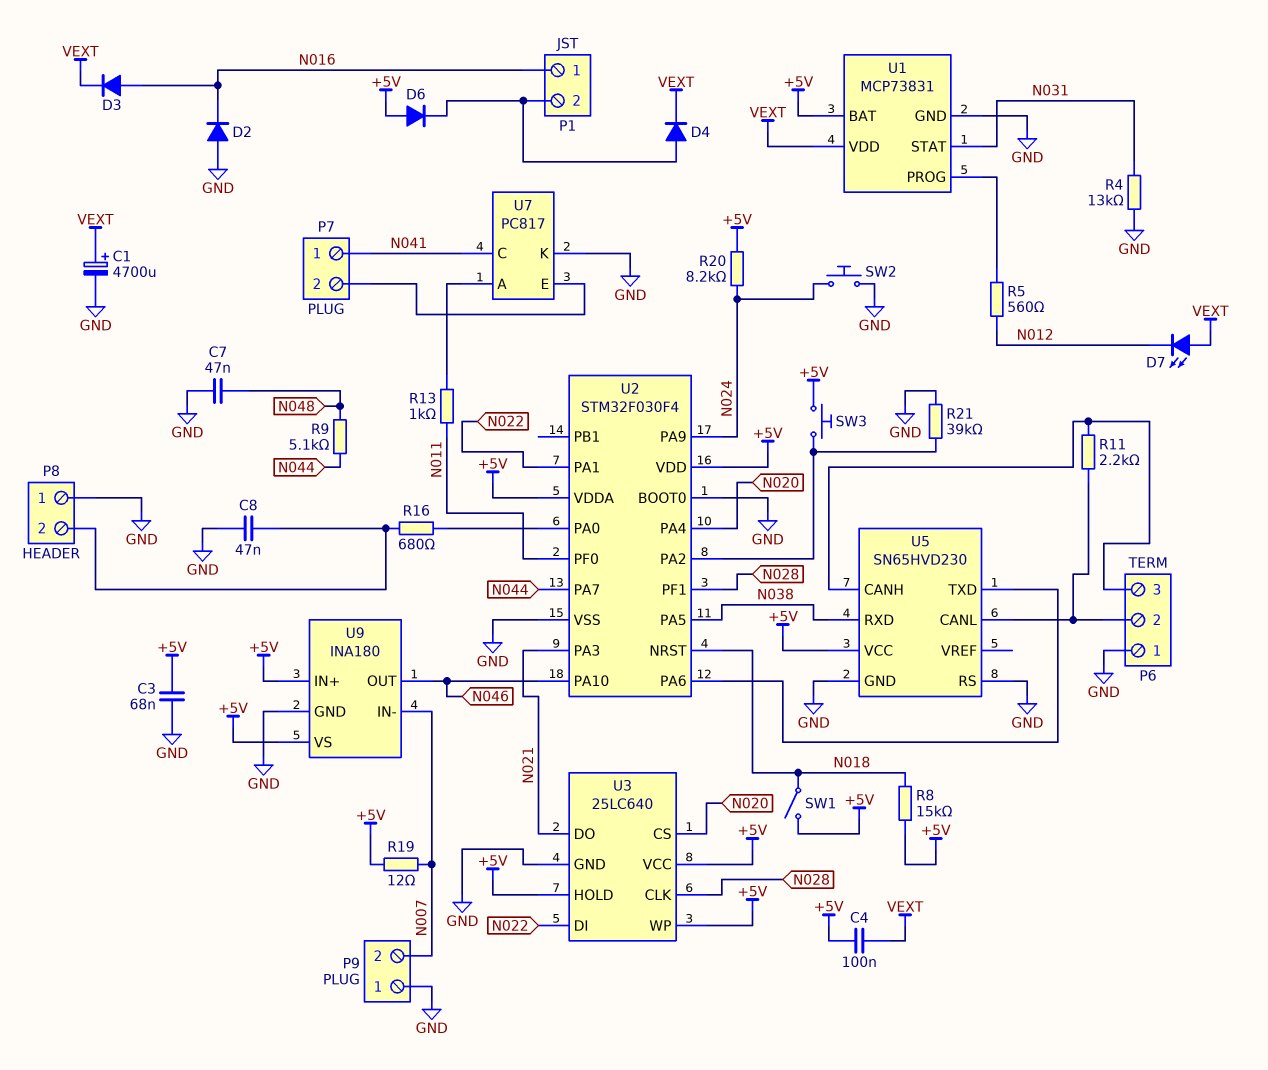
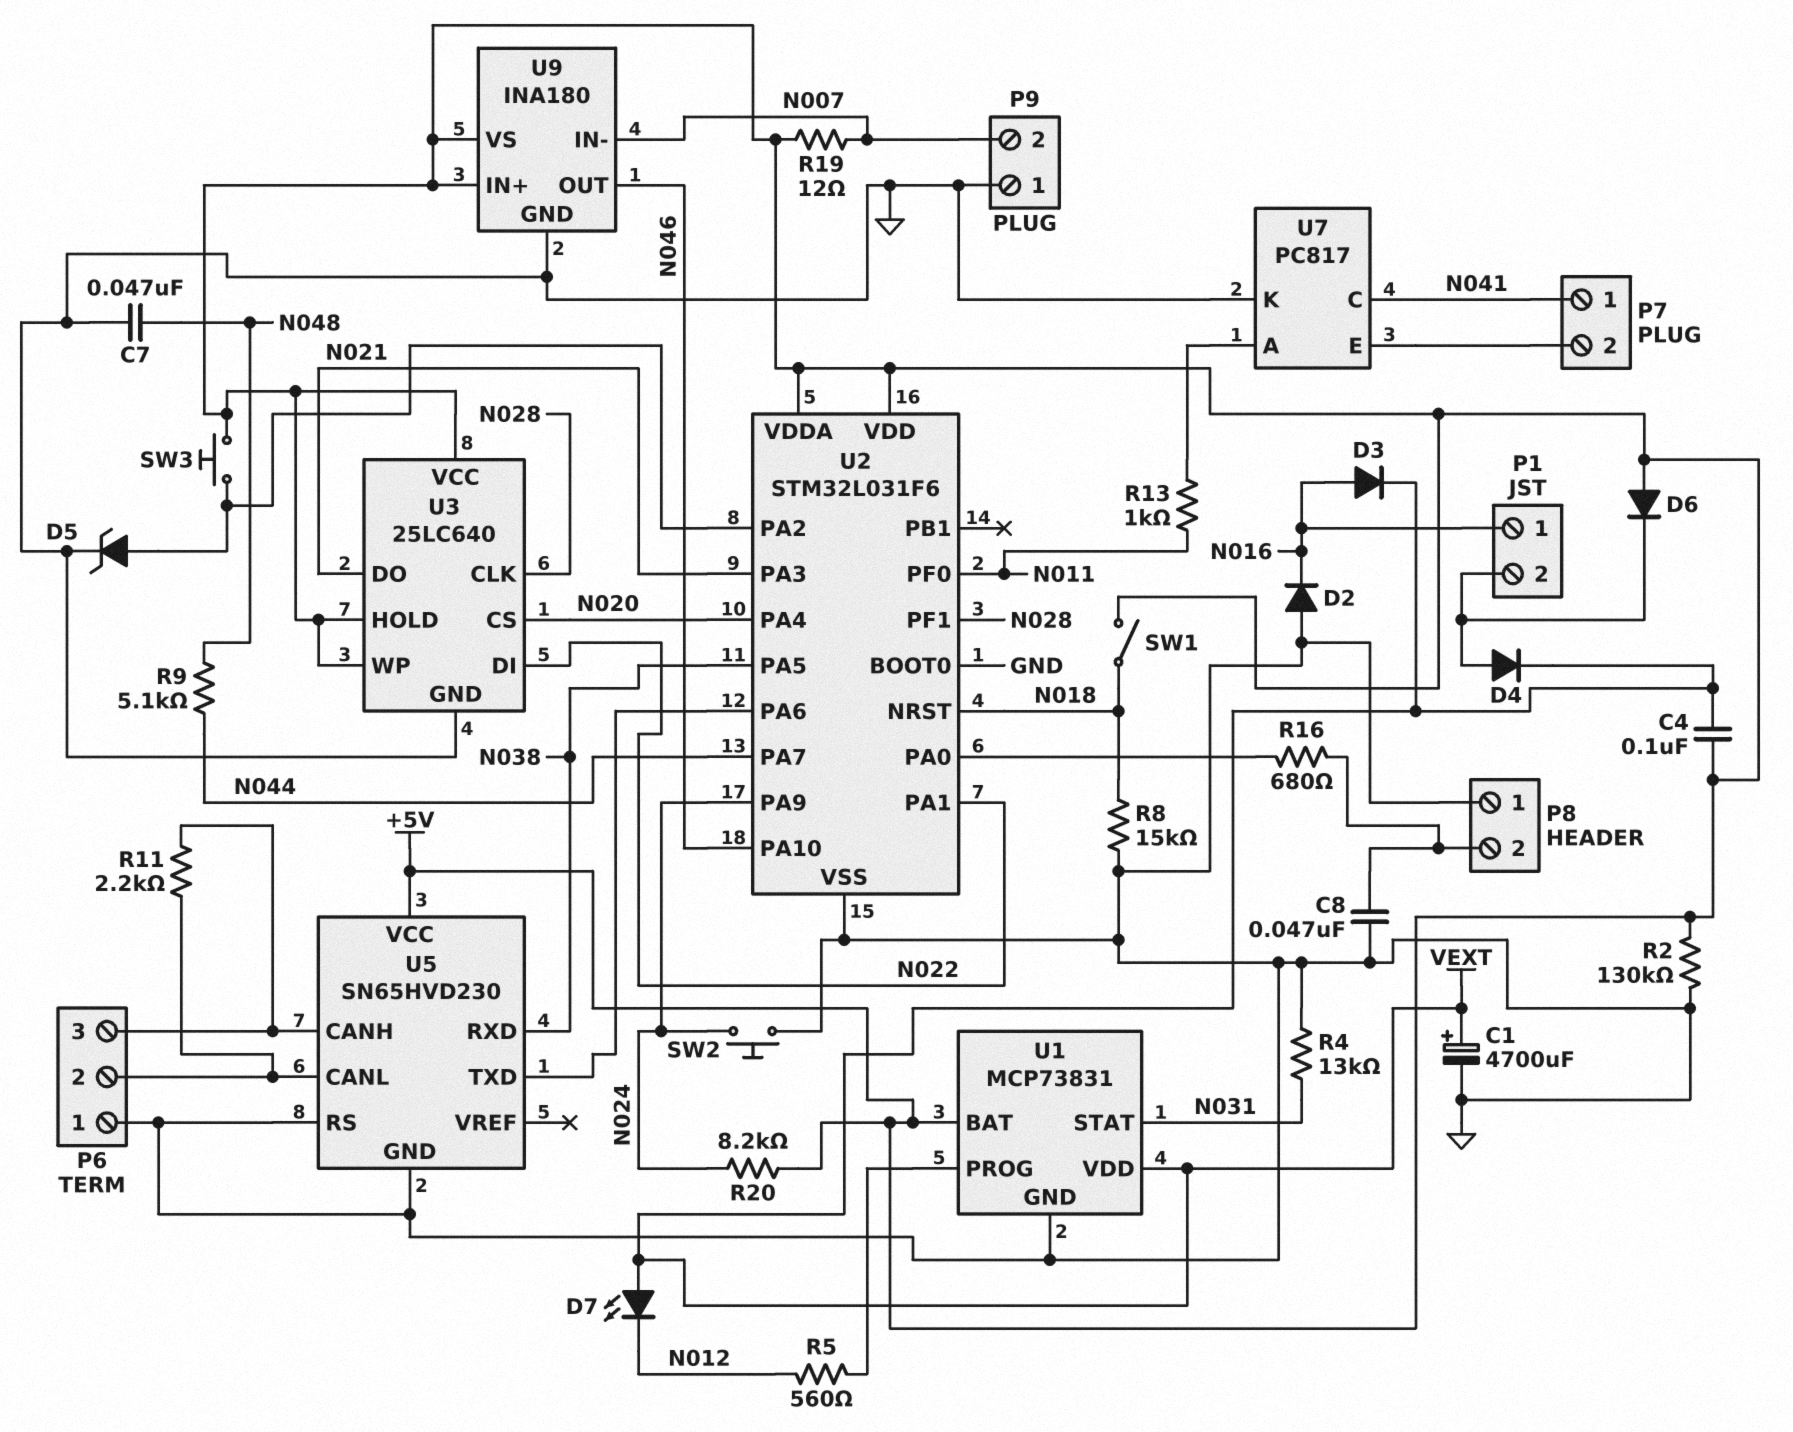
C3: 68nF (+5V, GND) -> none
D5: none -> zener (A U2/PA2, K GND)
R2: none -> 130k (+5V, GND)
R8: 15k (+5V, N018) -> 15k (GND, N018)
R21: 39k (GND, U2/PA2) -> none
U2: STM32F030F4 -> STM32L031F6

